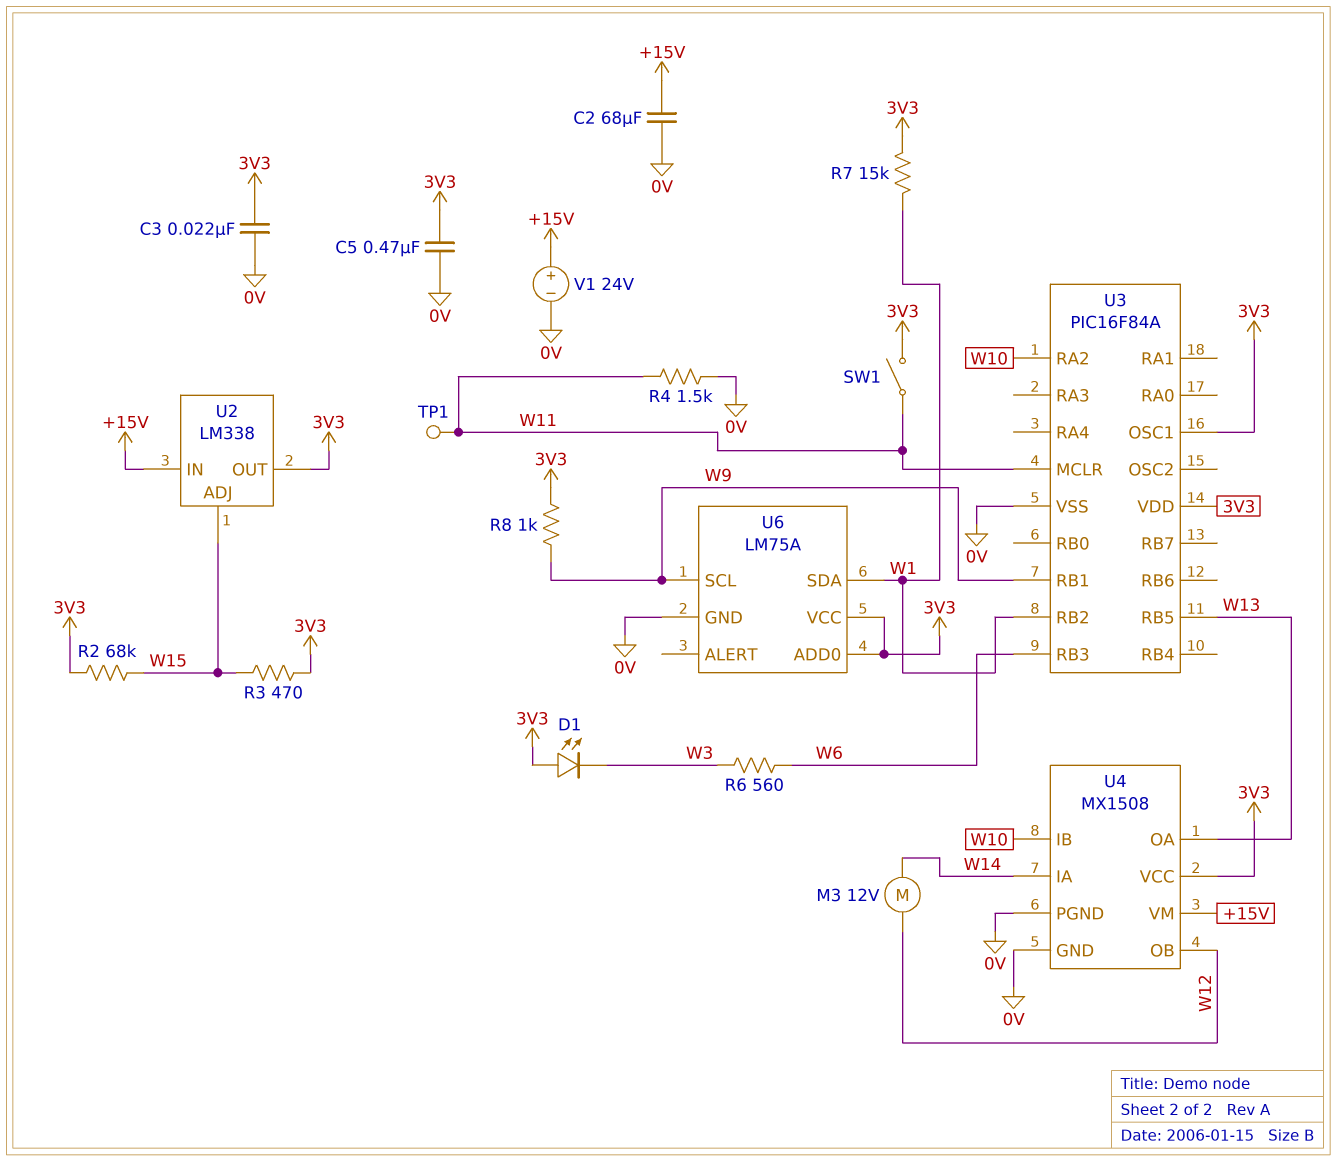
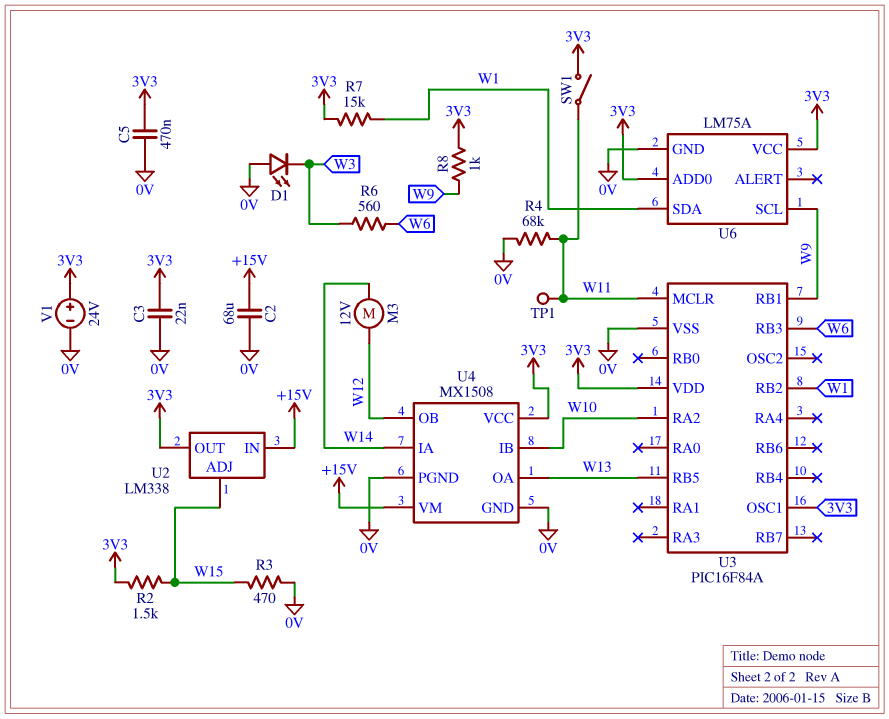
D1: LED (A 3V3, K W3) -> LED (A 0V, K W3)
R2: 68k (3V3, W15) -> 1.5k (3V3, W15)
R3: 470 (3V3, W15) -> 470 (0V, W15)
R4: 1.5k (0V, W11) -> 68k (0V, W11)
V1: 24V (plus +15V, minus 0V) -> 24V (plus 3V3, minus 0V)

